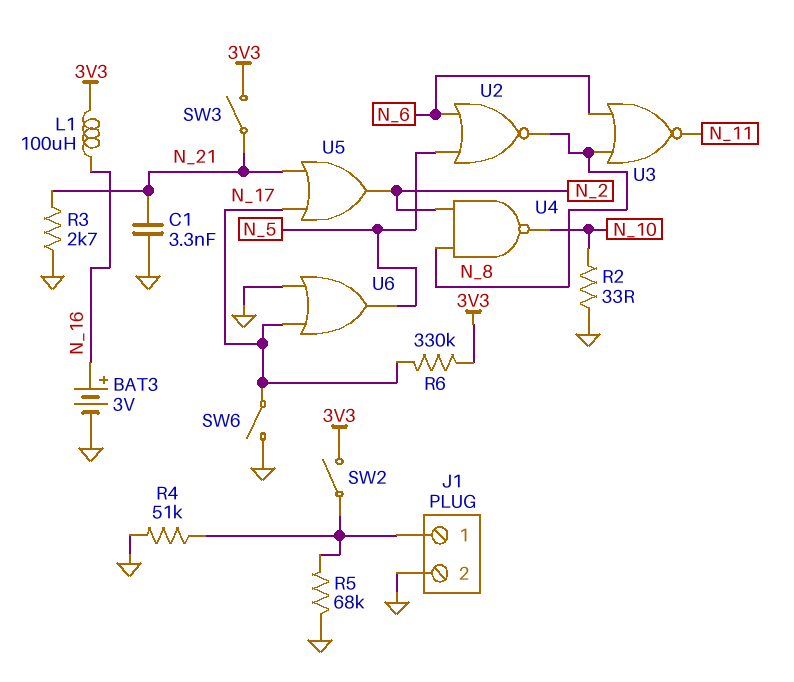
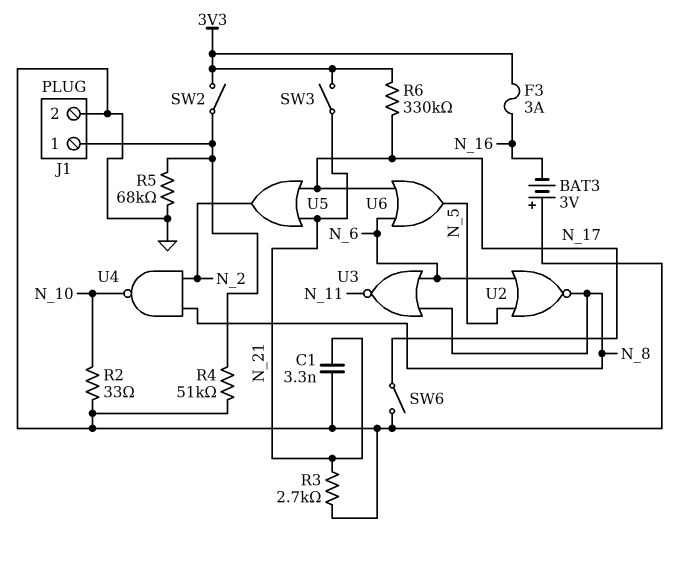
BAT3: 3V (plus N_16, minus GND) -> 3V (plus GND, minus N_16)
F3: none -> 3A (3V3, N_16)
L1: 100uH (3V3, N_16) -> none
U6: OR (in GND, in N_17, out N_5) -> OR (in N_6, in N_17, out N_5)

